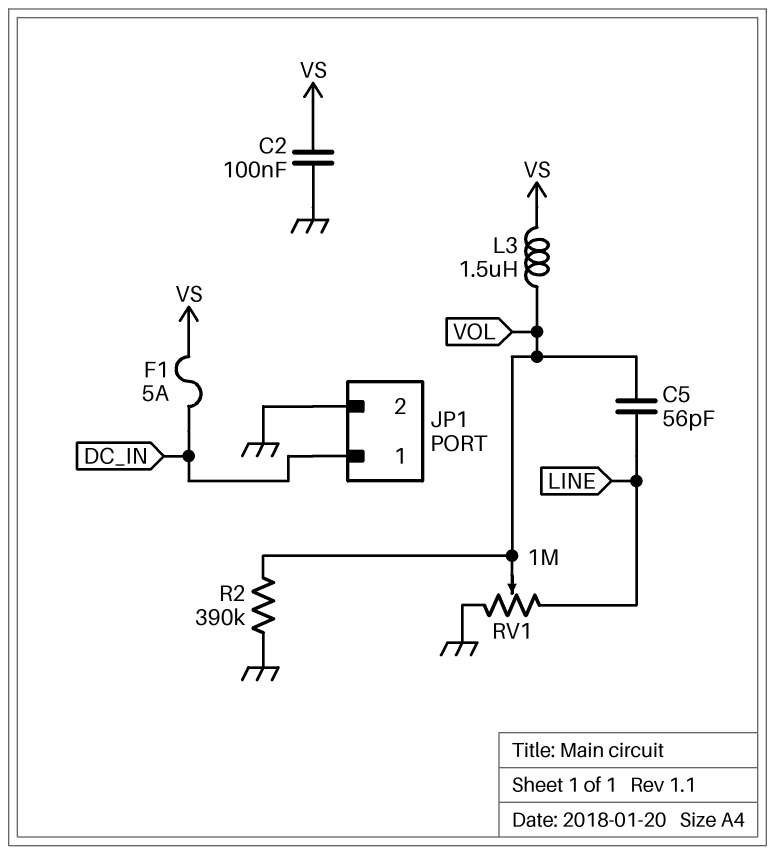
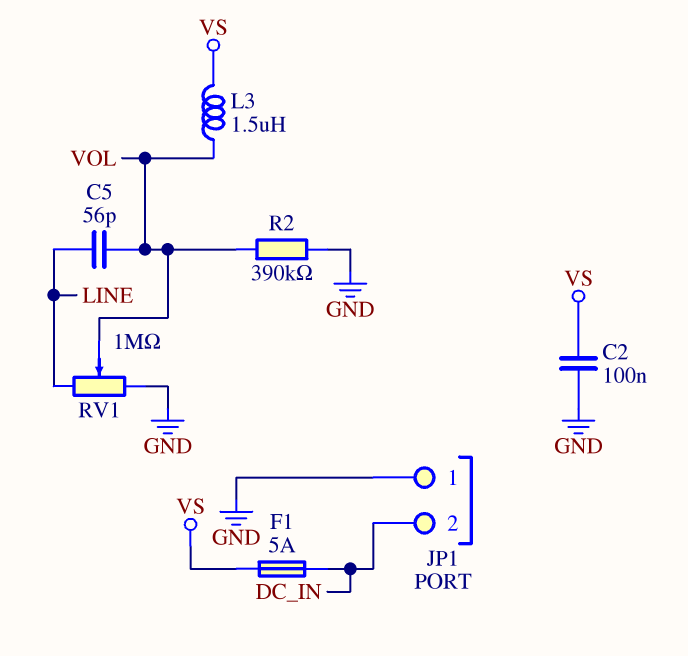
JP1 pin 1: DC_IN -> GND
JP1 pin 2: GND -> DC_IN

